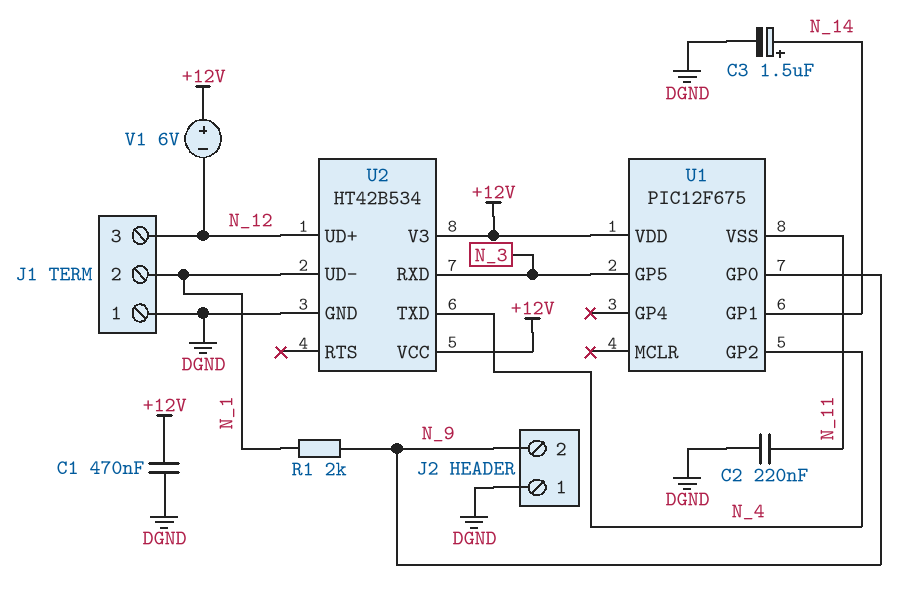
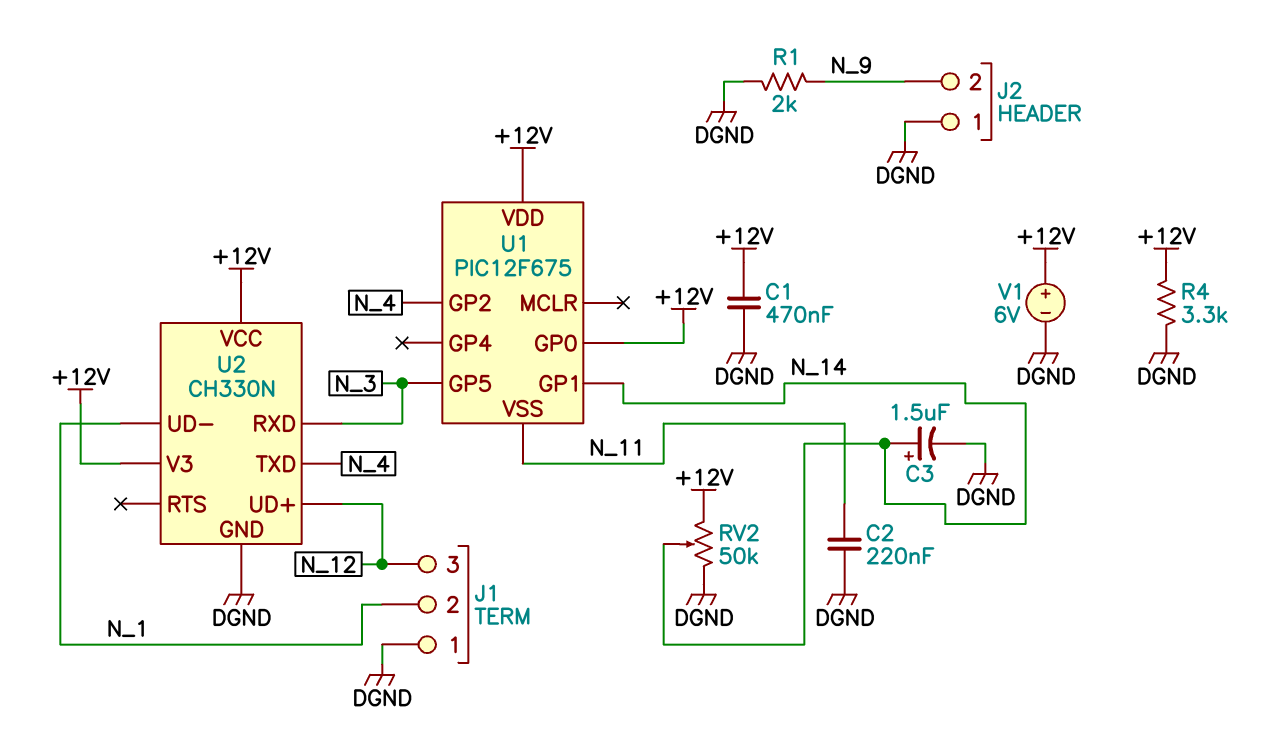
R1: 2k (N_1, N_9) -> 2k (DGND, N_9)
R4: none -> 3.3k (+12V, DGND)
RV2: none -> 50k (+12V, DGND, wiper N_14)
U1 pin GP0: N_9 -> +12V
U2: HT42B534 -> CH330N
V1: 6V (plus +12V, minus N_12) -> 6V (plus +12V, minus DGND)

